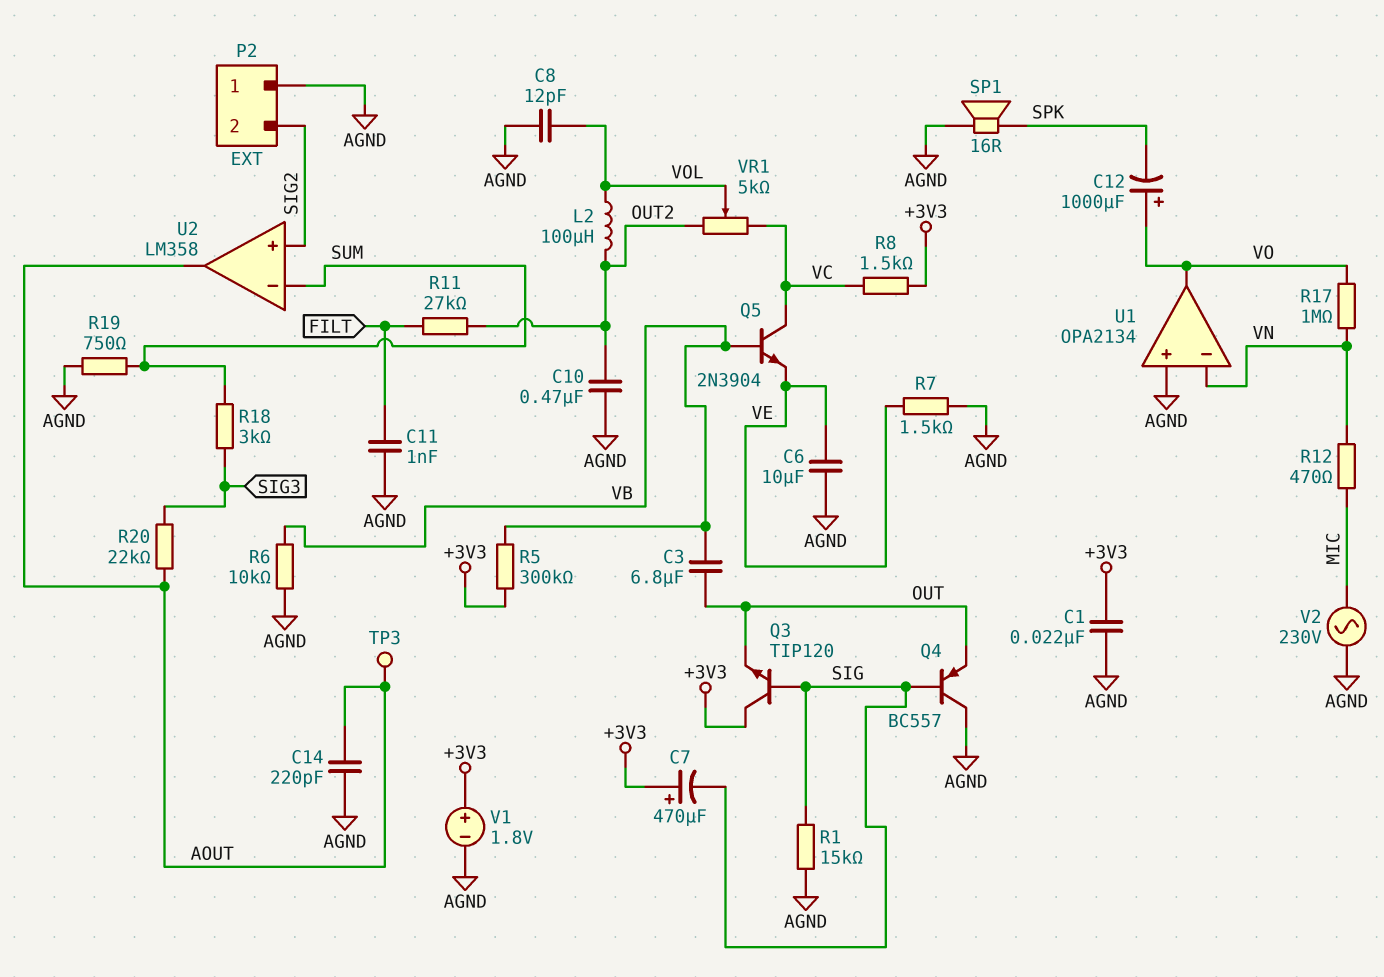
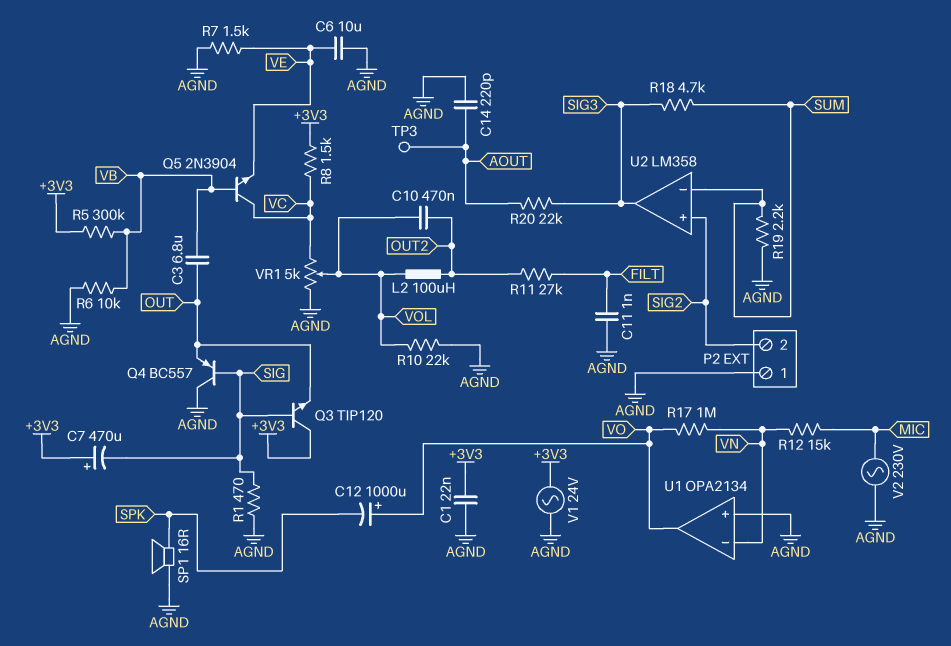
C8: 12pF (AGND, VOL) -> none
C10: 470nF (AGND, OUT2) -> 470nF (OUT2, VOL)
R1: 15k (AGND, SIG) -> 470 (AGND, SIG)
R10: none -> 22k (AGND, VOL)
R12: 470 (MIC, VN) -> 15k (MIC, VN)
R18: 3k (SIG3, SUM) -> 4.7k (SIG3, SUM)
R19: 750 (AGND, SUM) -> 2.2k (AGND, SUM)
U2 pin out: AOUT -> SIG3
V1: 1.8V (plus +3V3, minus AGND) -> AC 24V (+3V3, AGND)
VR1: 5k (OUT2, VC, wiper VOL) -> 5k (AGND, VC, wiper VOL)

